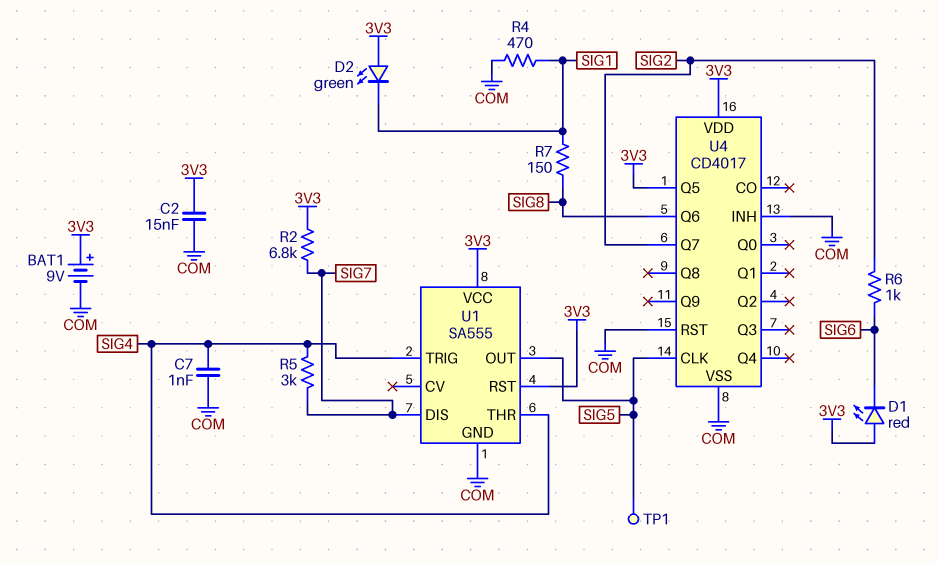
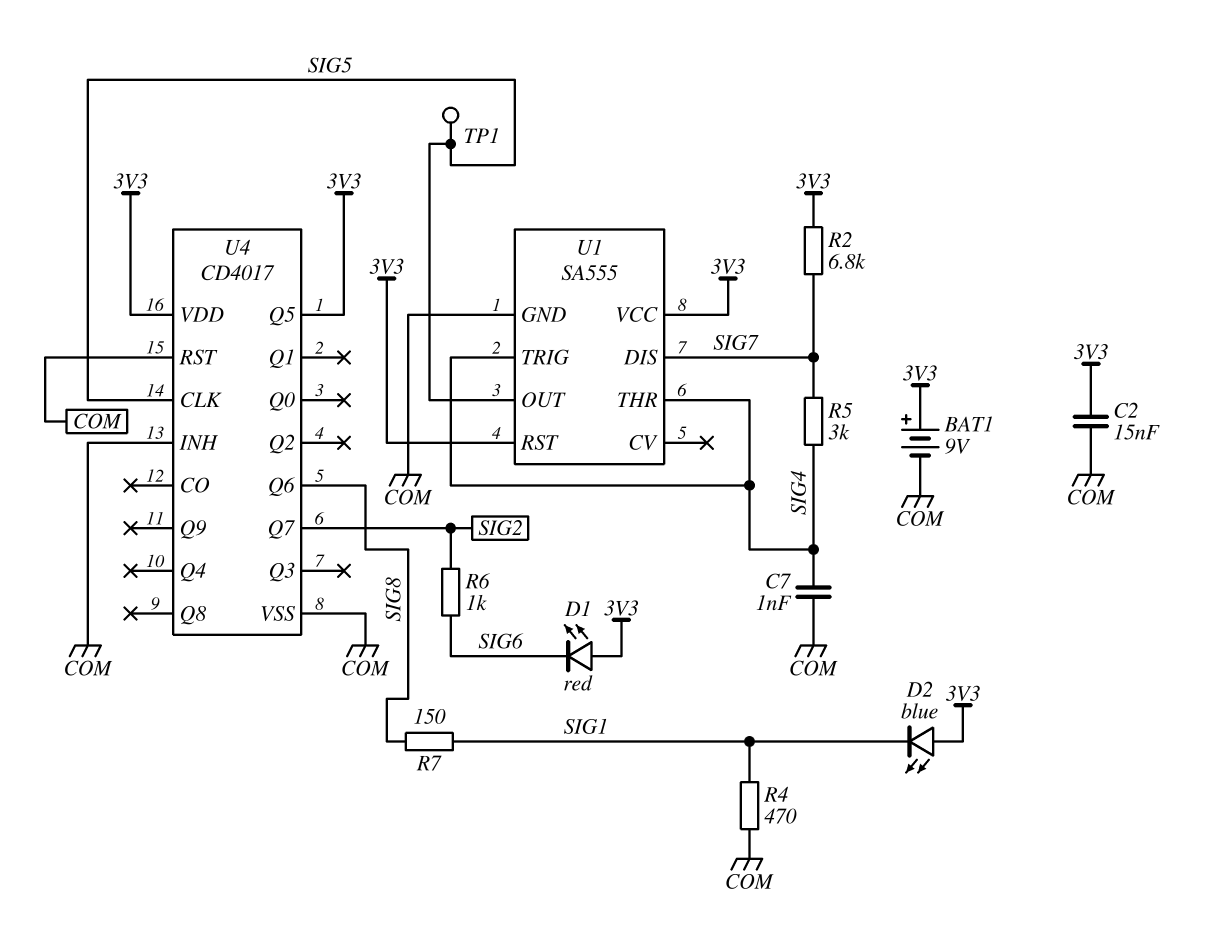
D2: LED green (A 3V3, K SIG1) -> LED blue (A 3V3, K SIG1)

